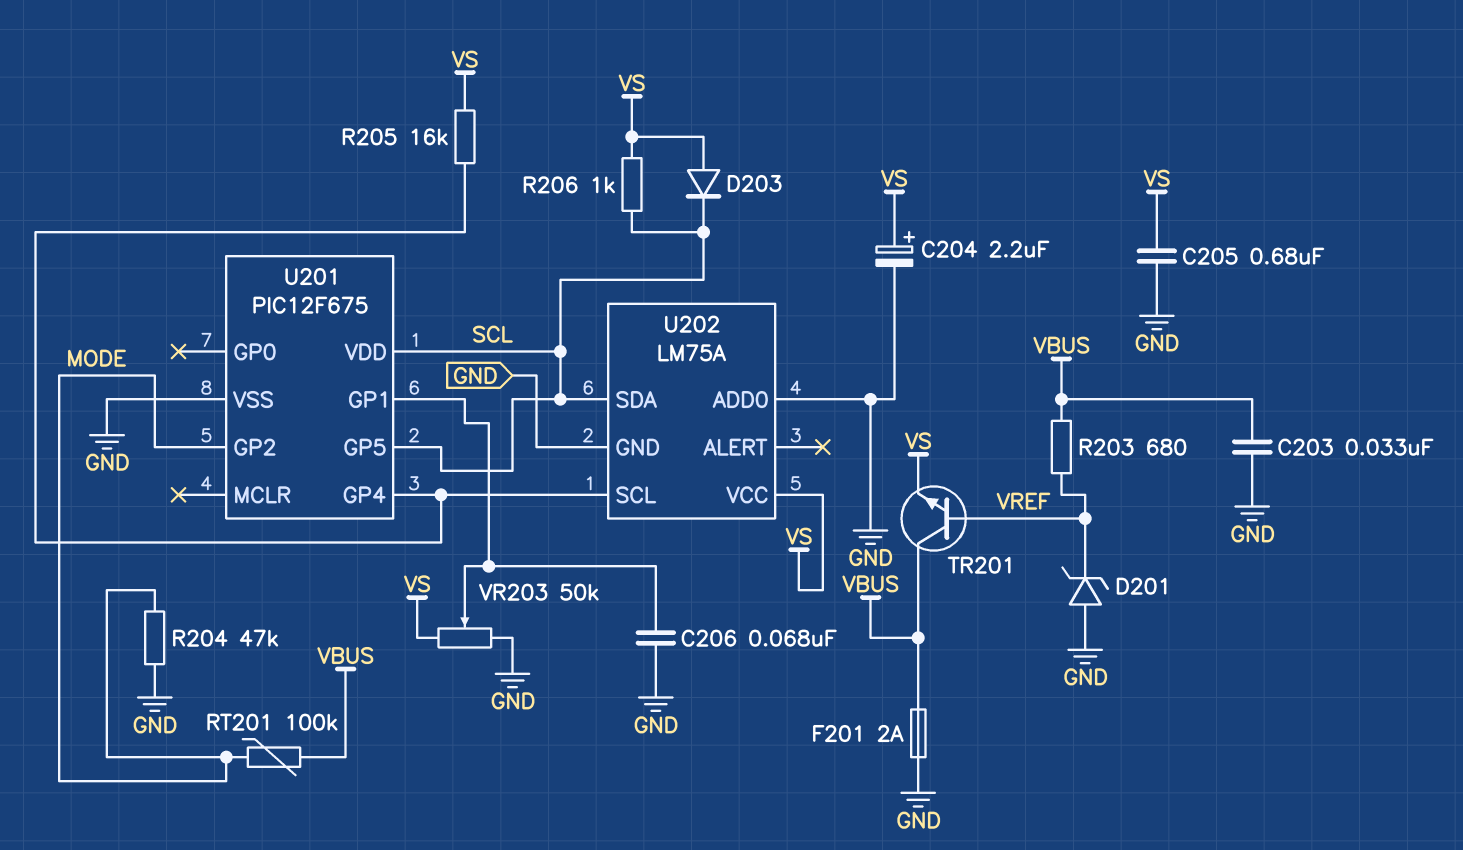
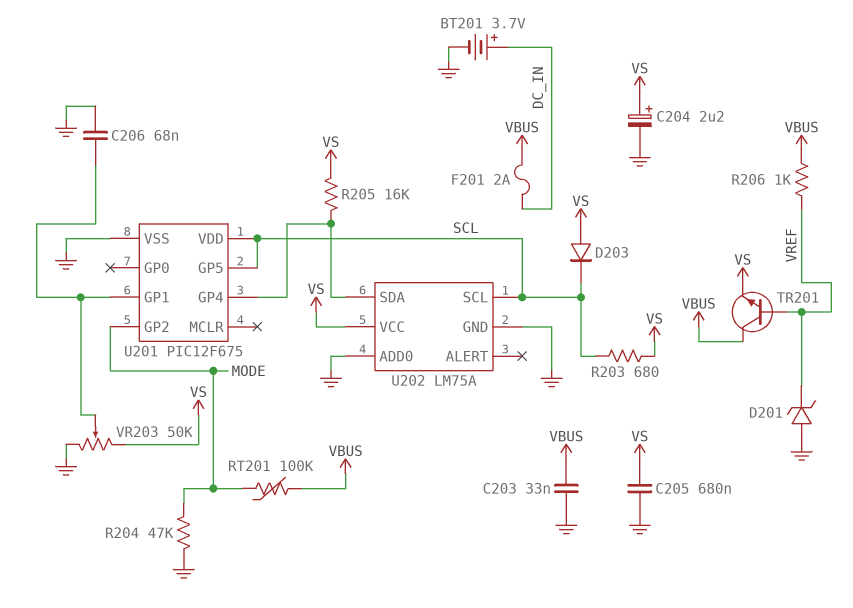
BT201: none -> 3.7V (plus DC_IN, minus GND)
F201: 2A (GND, VBUS) -> 2A (DC_IN, VBUS)
R203: 680 (VBUS, VREF) -> 680 (SCL, VS)
R206: 1k (SCL, VS) -> 1k (VBUS, VREF)
U202 pin SCL: U201/GP4 -> SCL
U202 pin SDA: SCL -> U201/GP4

